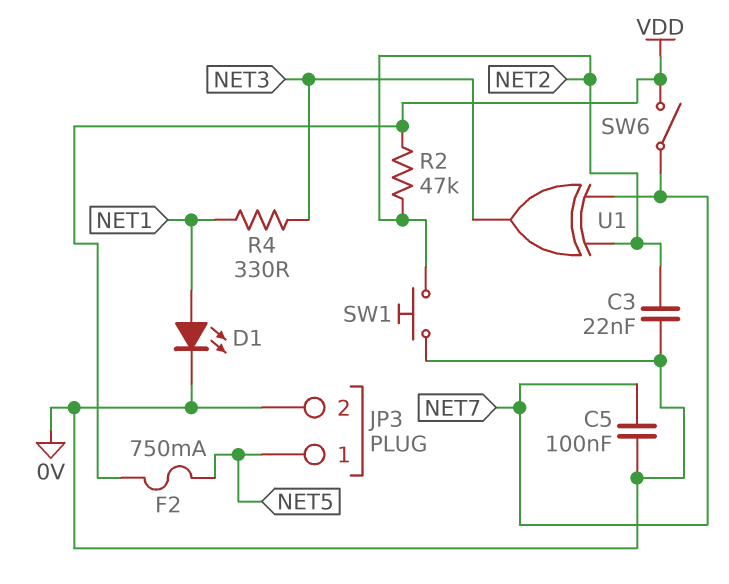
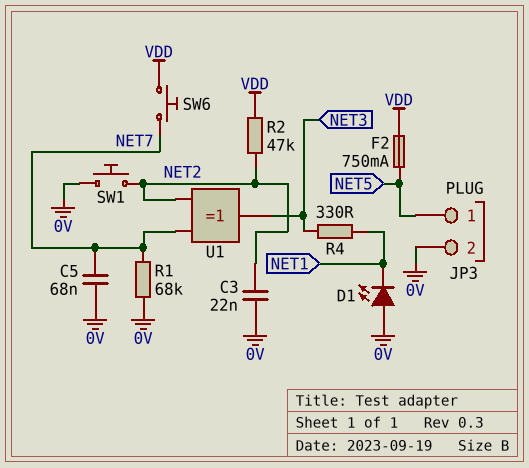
C5: 100nF (0V, NET7) -> 68nF (0V, NET7)
D1: LED (A NET1, K 0V) -> LED (A 0V, K NET1)
R1: none -> 68k (0V, NET7)
SW6: switch (NET7, VDD) -> button (NET7, VDD)

